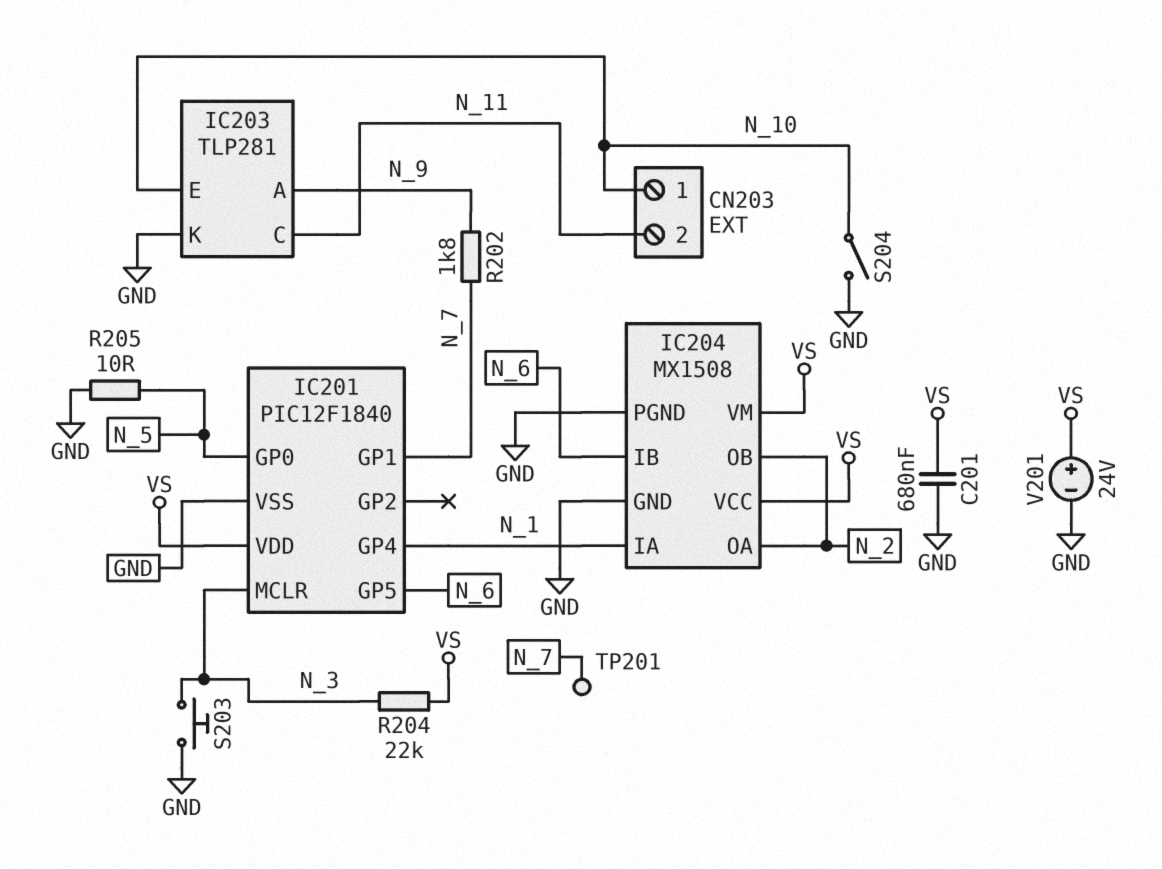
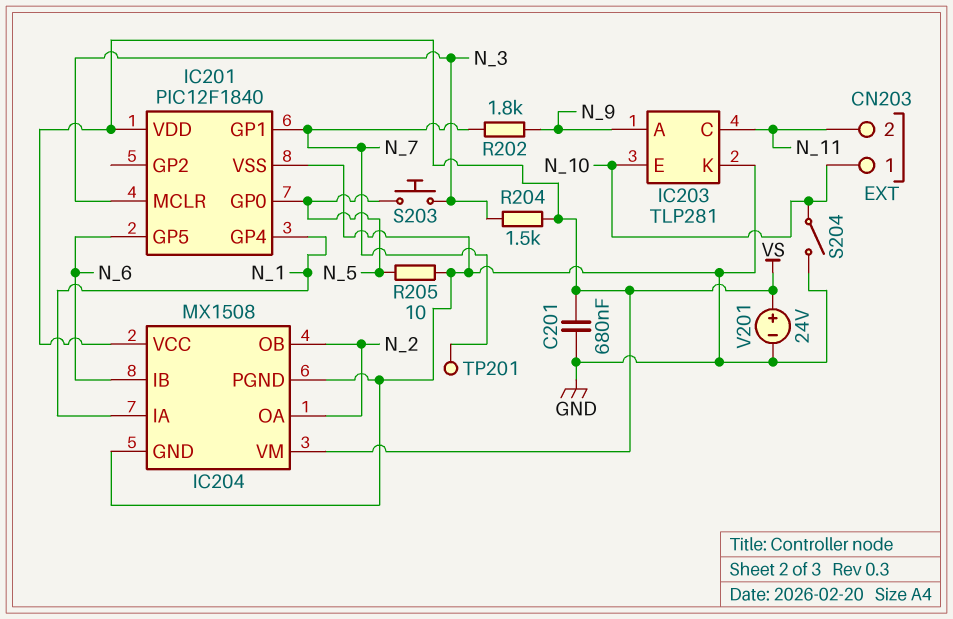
R204: 22k (N_3, VS) -> 1.5k (N_3, VS)
S203: button (GND, N_3) -> button (N_3, N_5)

